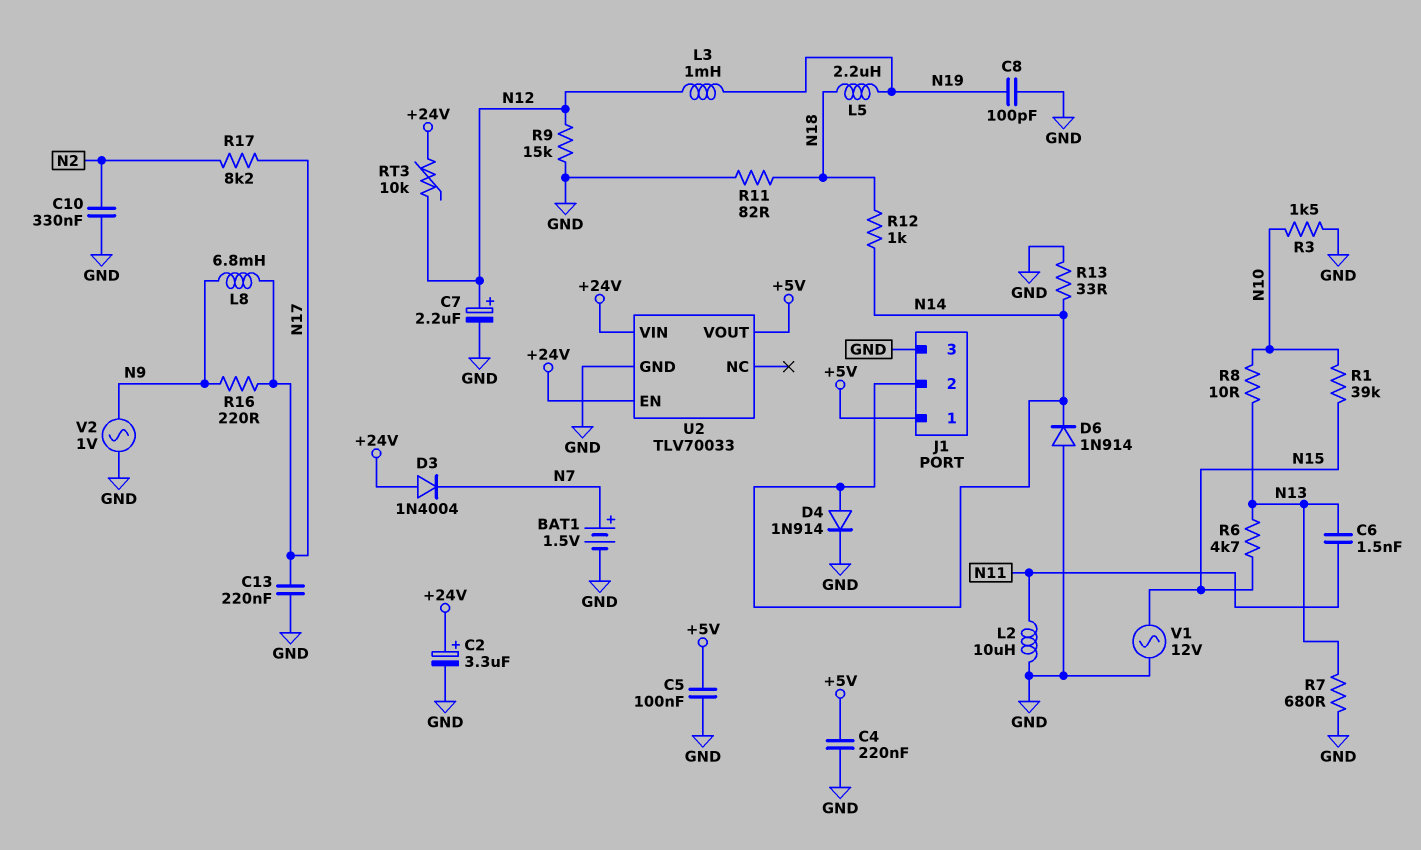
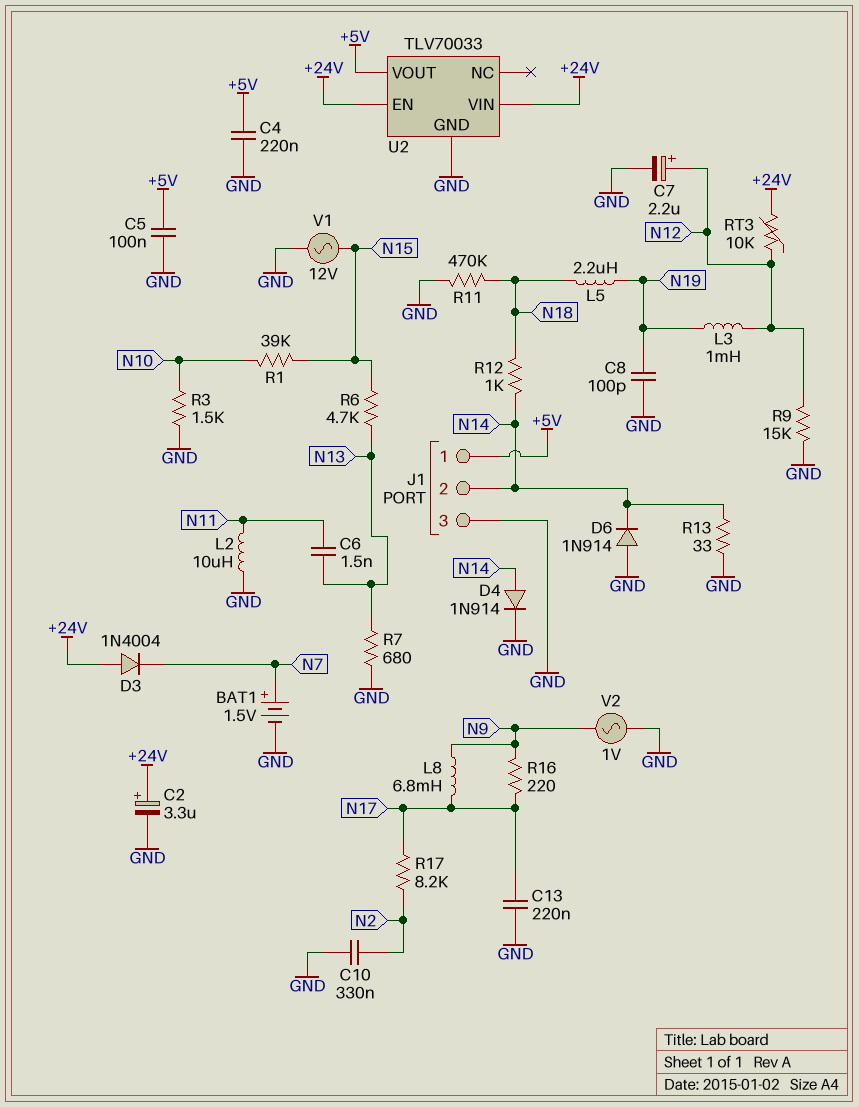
R8: 10 (N10, N13) -> none
R11: 82 (GND, N18) -> 470k (GND, N18)

